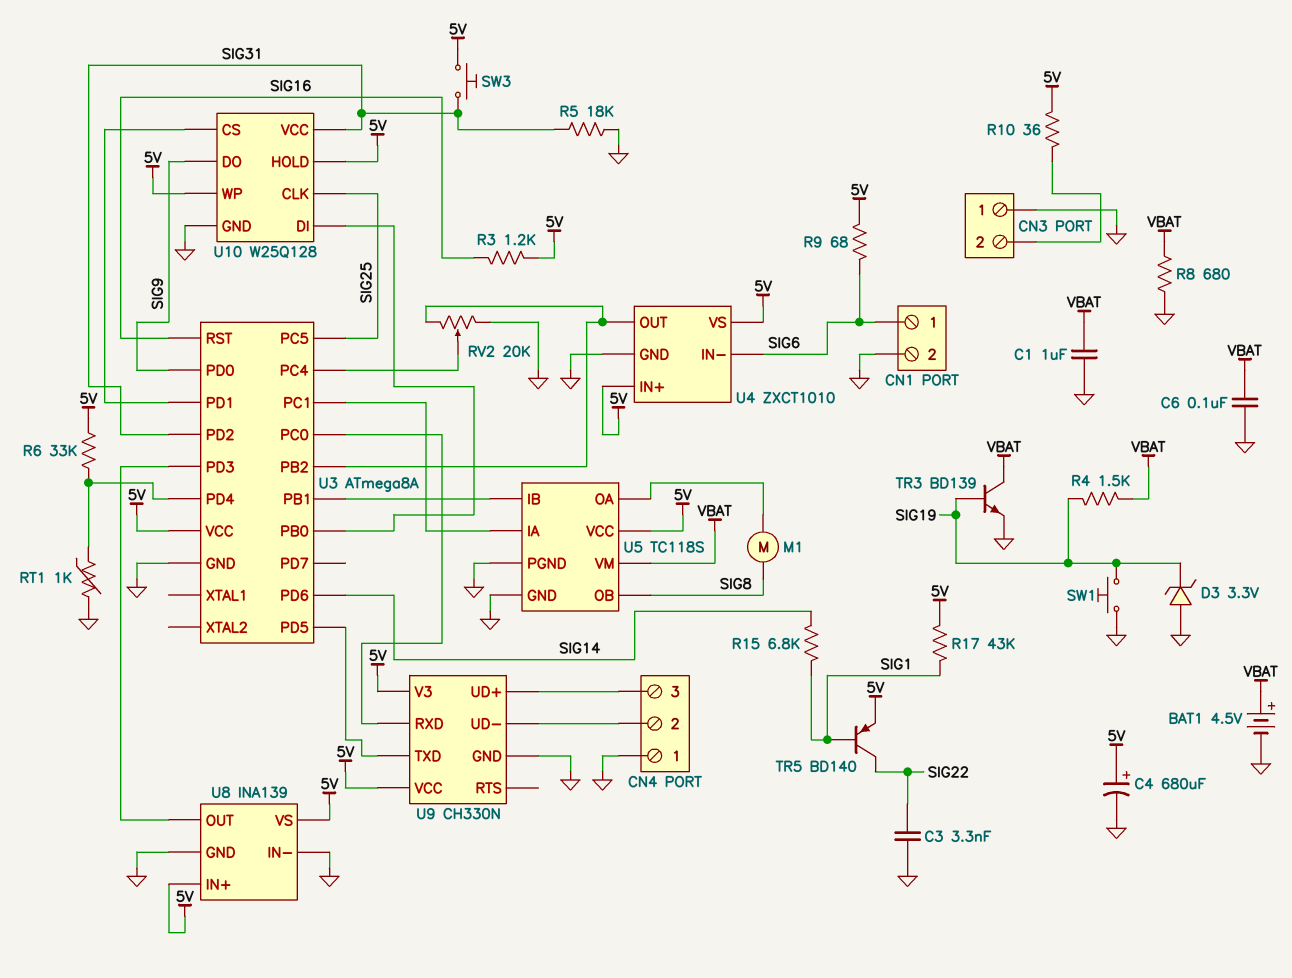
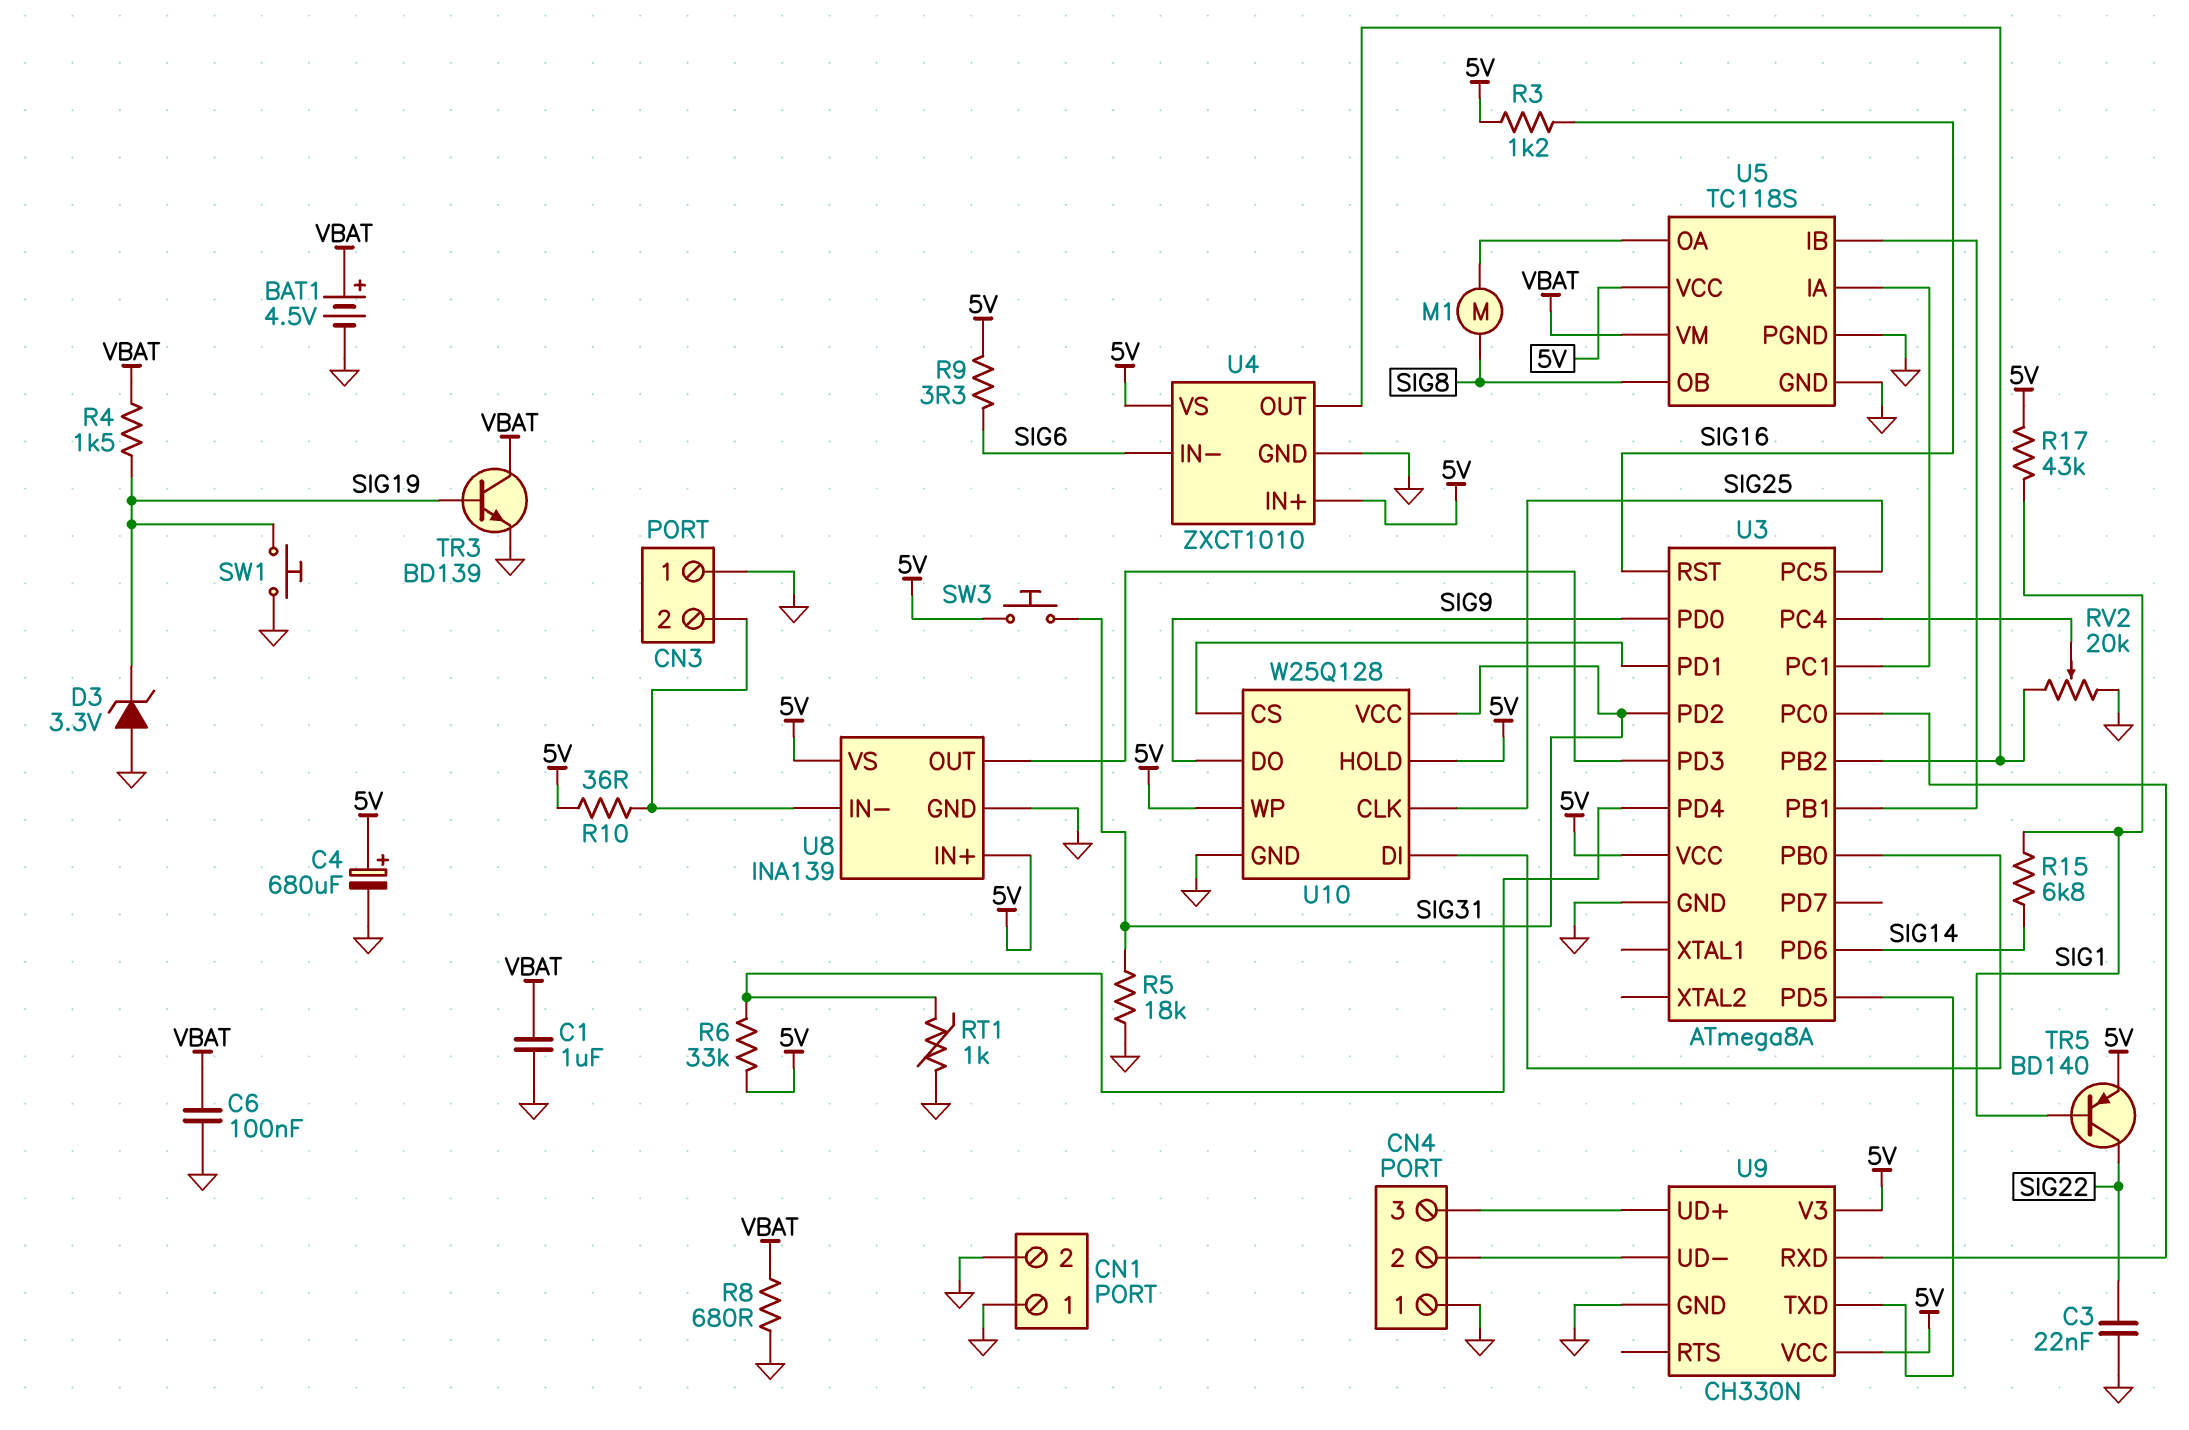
C3: 3.3nF (GND, SIG22) -> 22nF (GND, SIG22)
CN1 pin 1: SIG6 -> GND
R9: 68 (5V, SIG6) -> 3.3 (5V, SIG6)
U8 pin IN-: GND -> CN3/2

